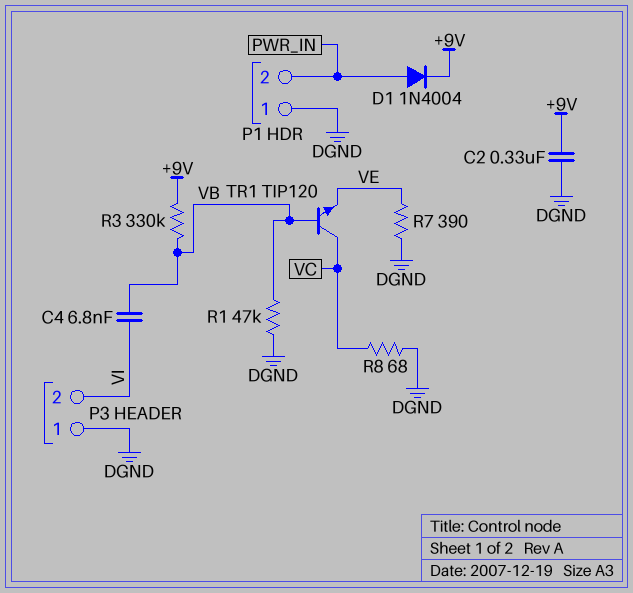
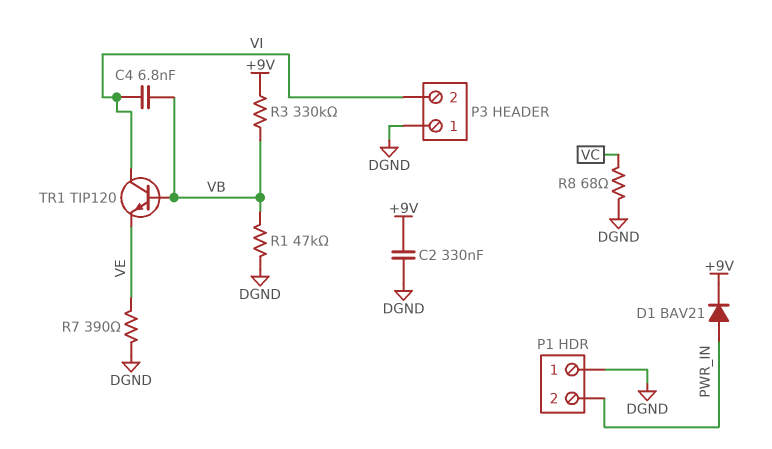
D1: diode 1N4004 (A PWR_IN, K +9V) -> diode BAV21 (A PWR_IN, K +9V)
TR1: NPN TIP120 (B VB, C VC, E VE) -> NPN TIP120 (B VB, C VI, E VE)

